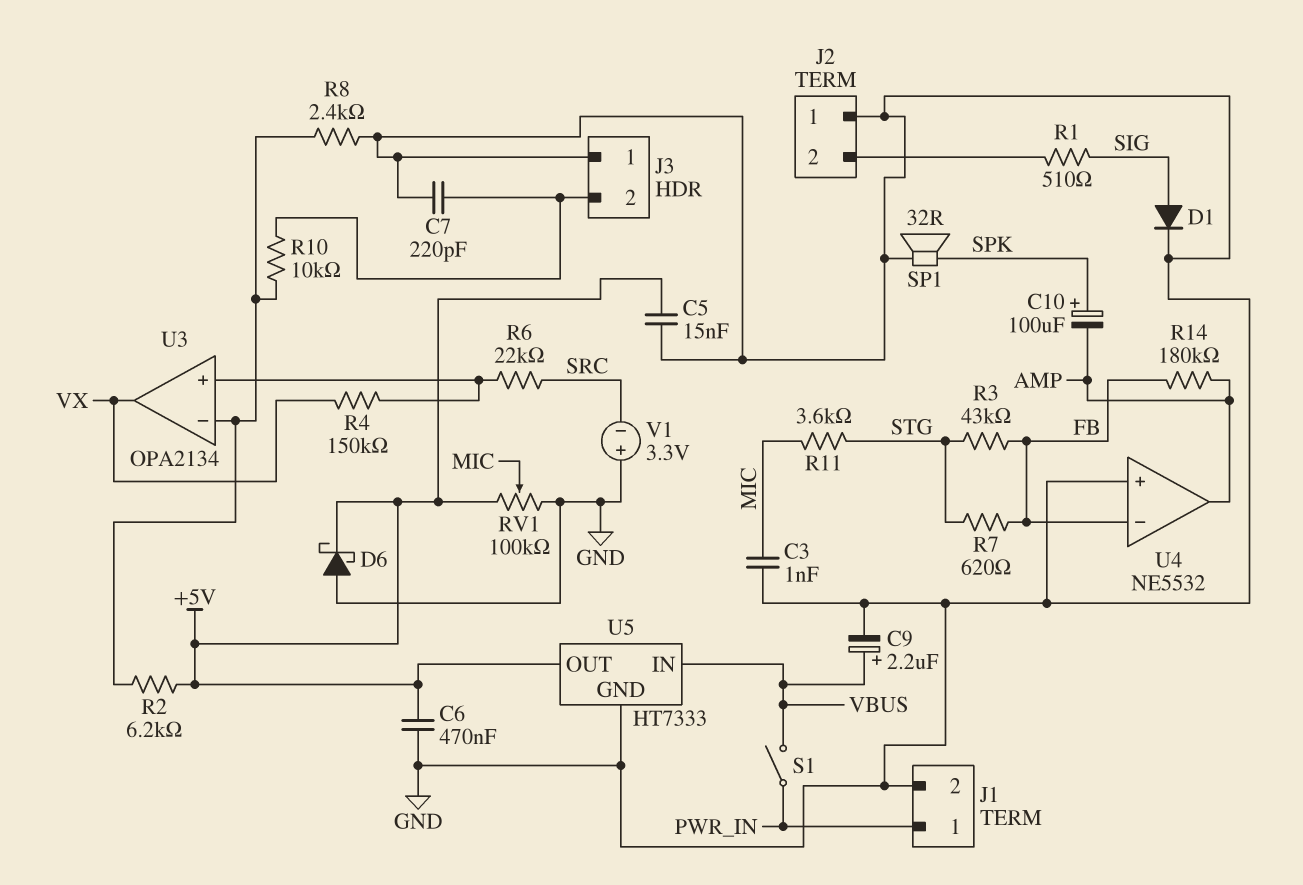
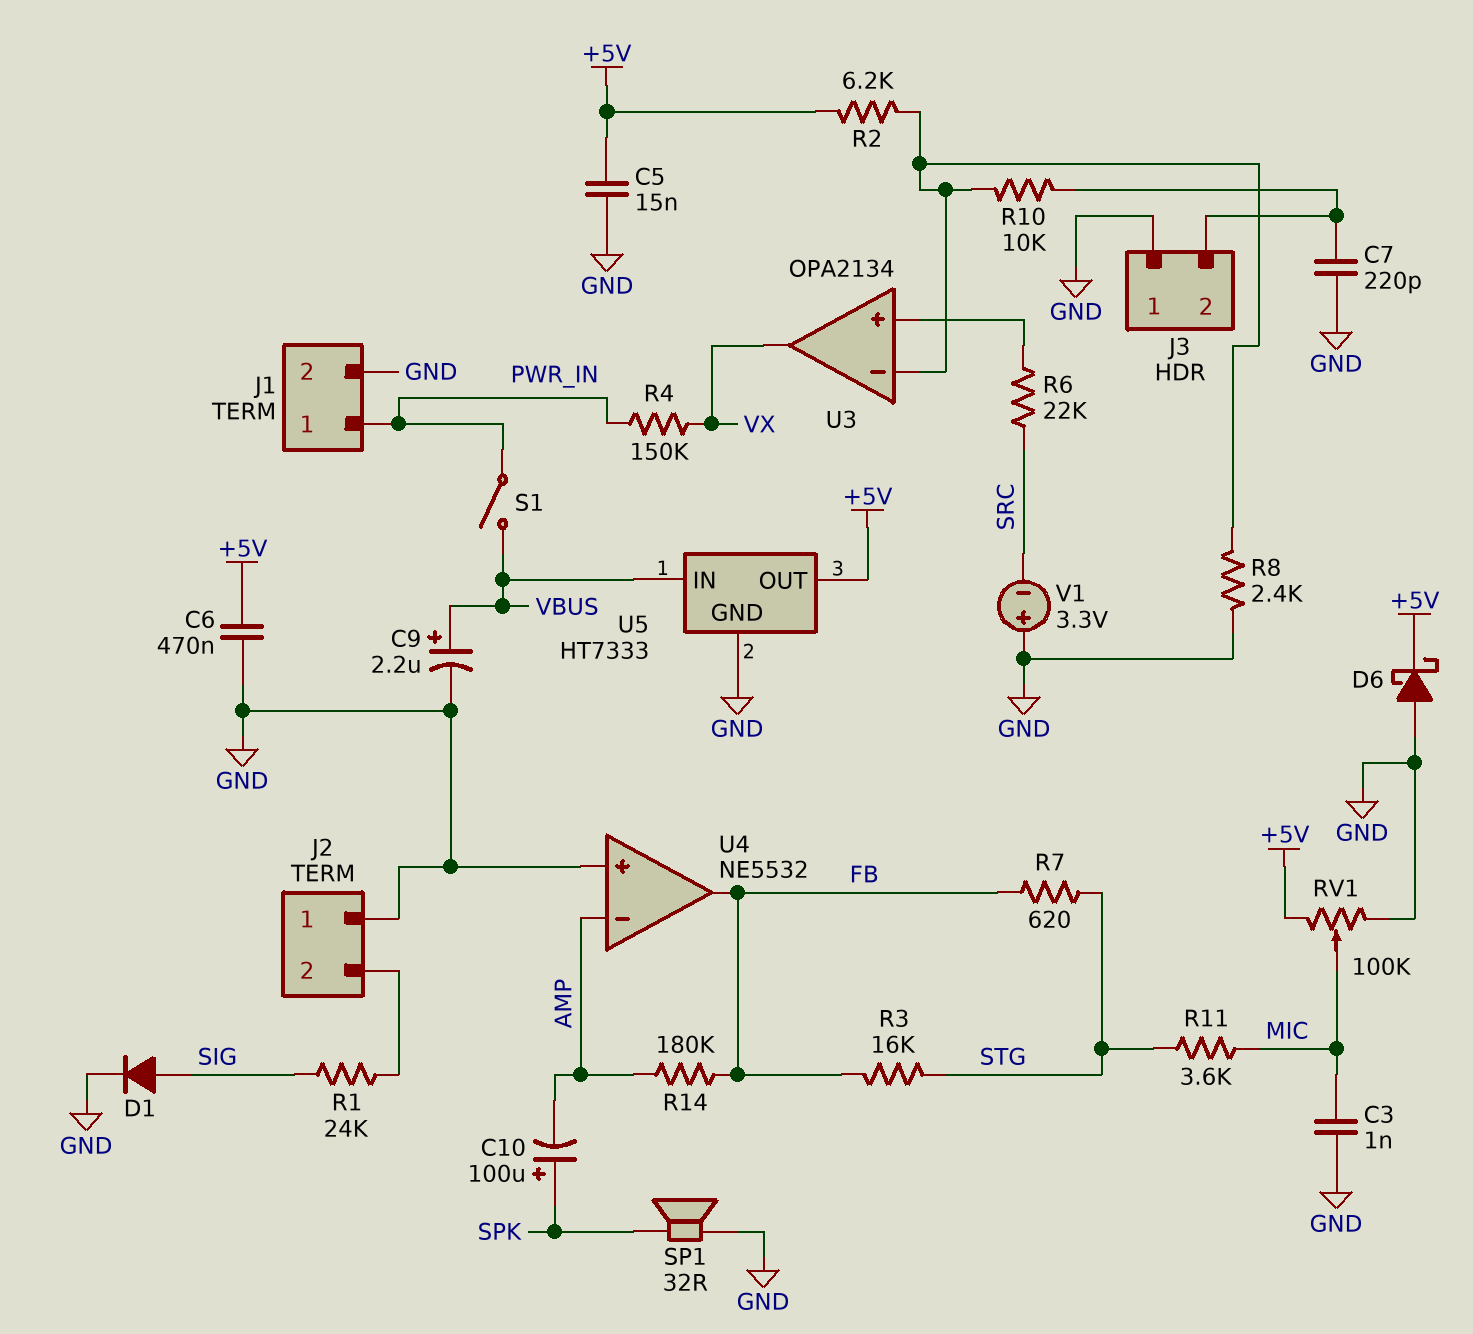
R1: 510 (J2/2, SIG) -> 24k (J2/2, SIG)
R3: 43k (FB, STG) -> 16k (FB, STG)
R4: 150k (U3/in+, VX) -> 150k (PWR_IN, VX)
U4 pin in-: FB -> AMP
U4 pin out: AMP -> FB

